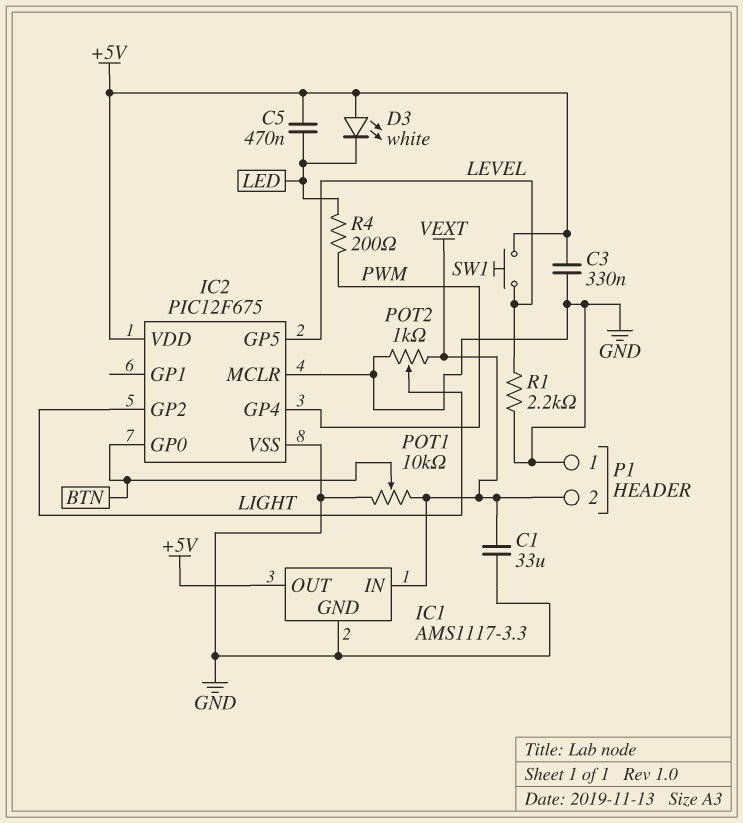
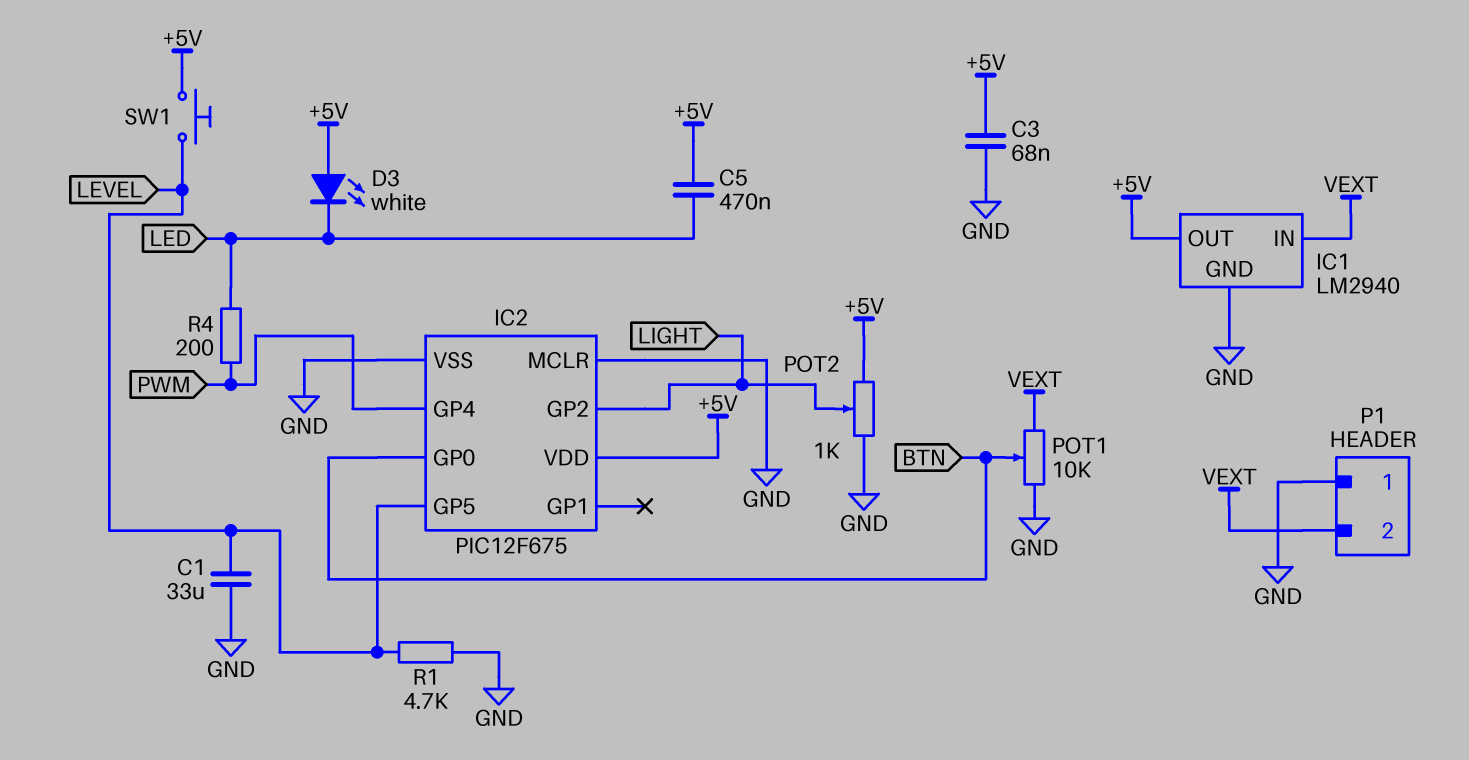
C1: 33uF (GND, VEXT) -> 33uF (GND, LEVEL)
C3: 330nF (+5V, GND) -> 68nF (+5V, GND)
IC1: AMS1117-3.3 -> LM2940
POT2: 1k (GND, VEXT, wiper LIGHT) -> 1k (+5V, GND, wiper LIGHT)
R1: 2.2k (GND, LEVEL) -> 4.7k (GND, LEVEL)

